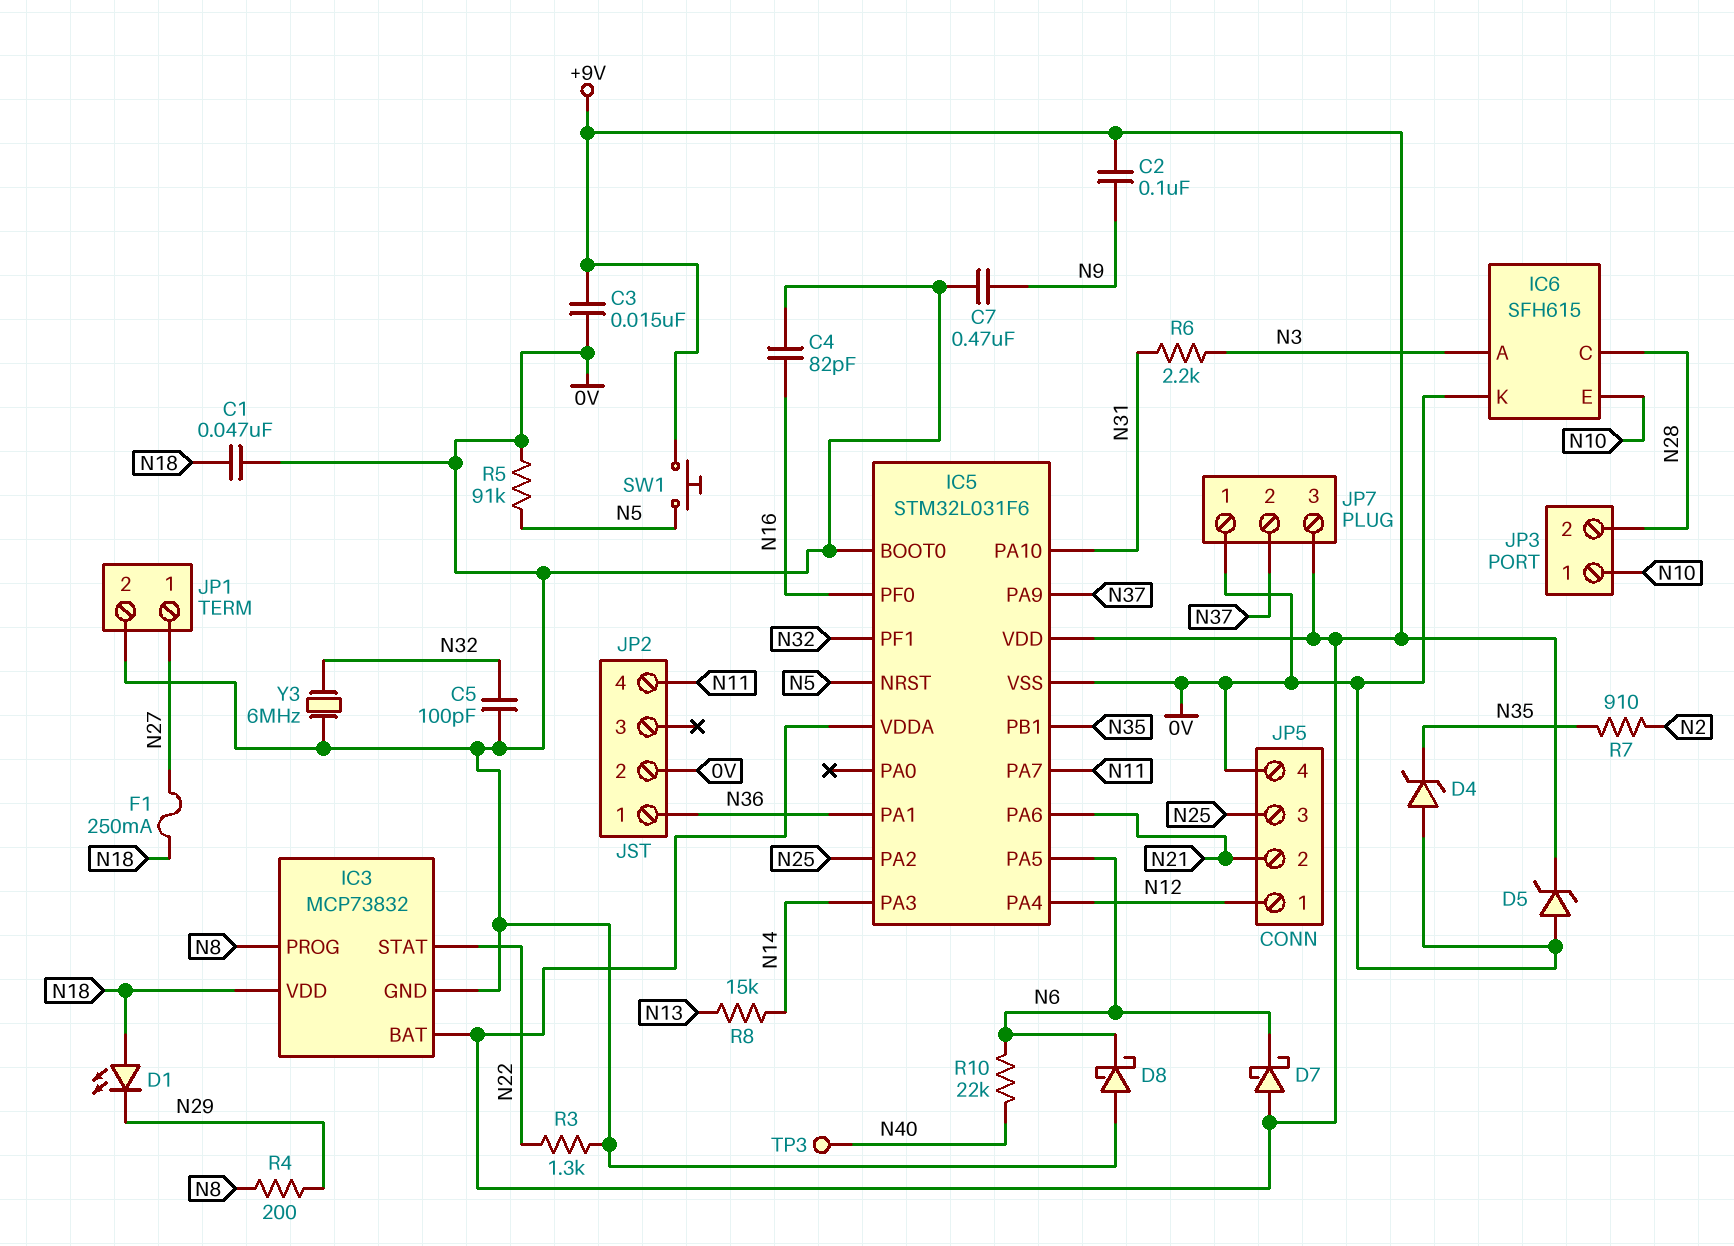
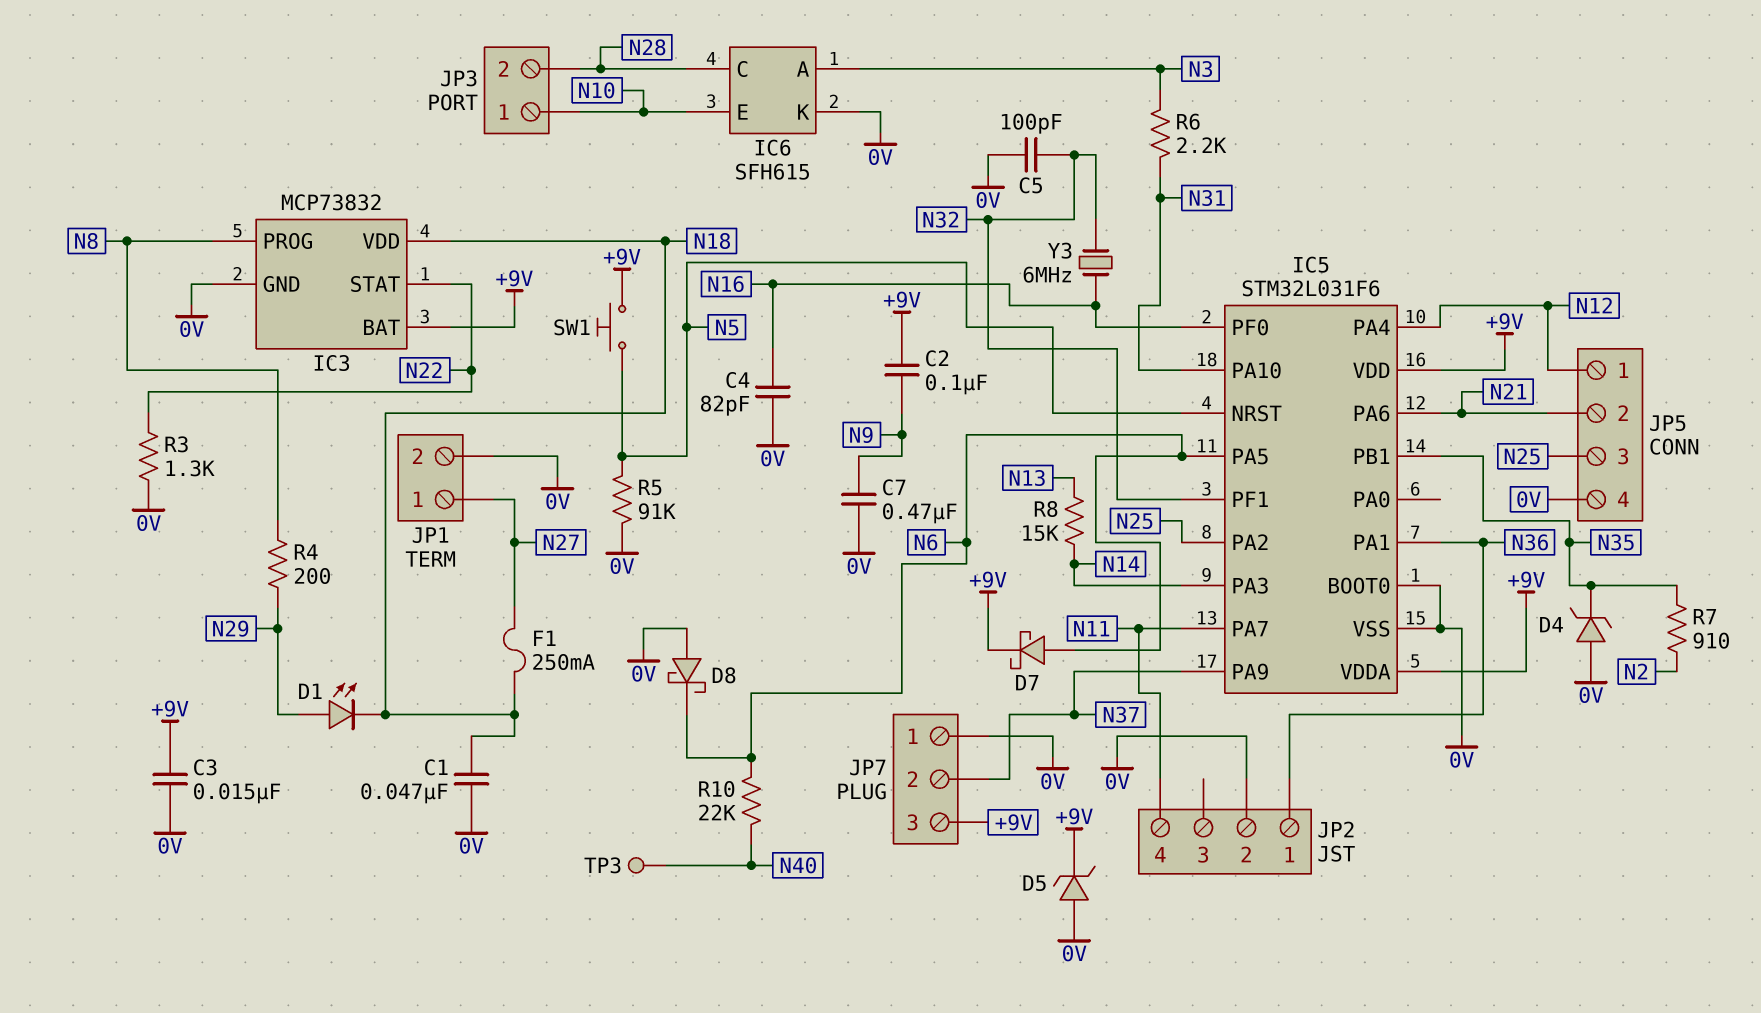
D1: LED (A N18, K N29) -> LED (A N29, K N18)
D7: schottky (A +9V, K N6) -> schottky (A N6, K +9V)
Y3: 6MHz (0V, N32) -> 6MHz (N16, N32)

